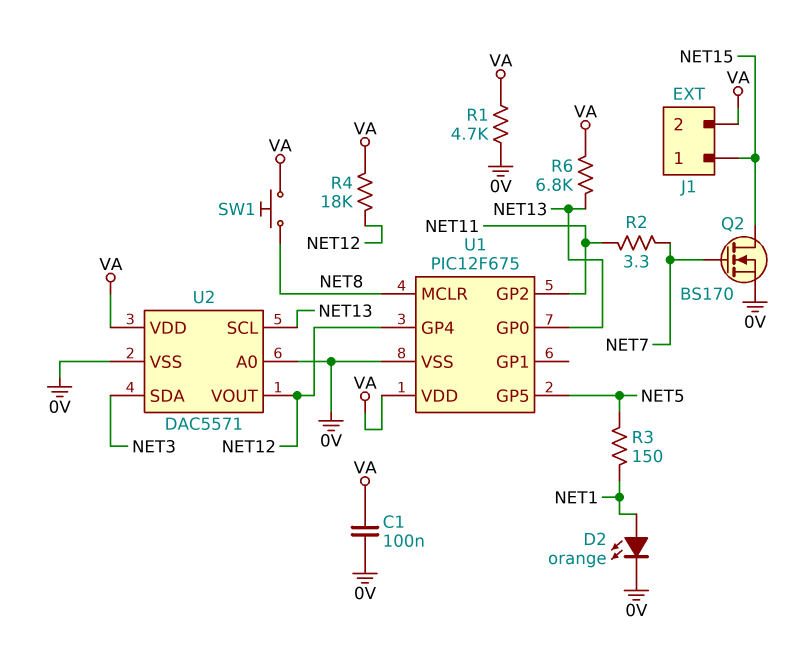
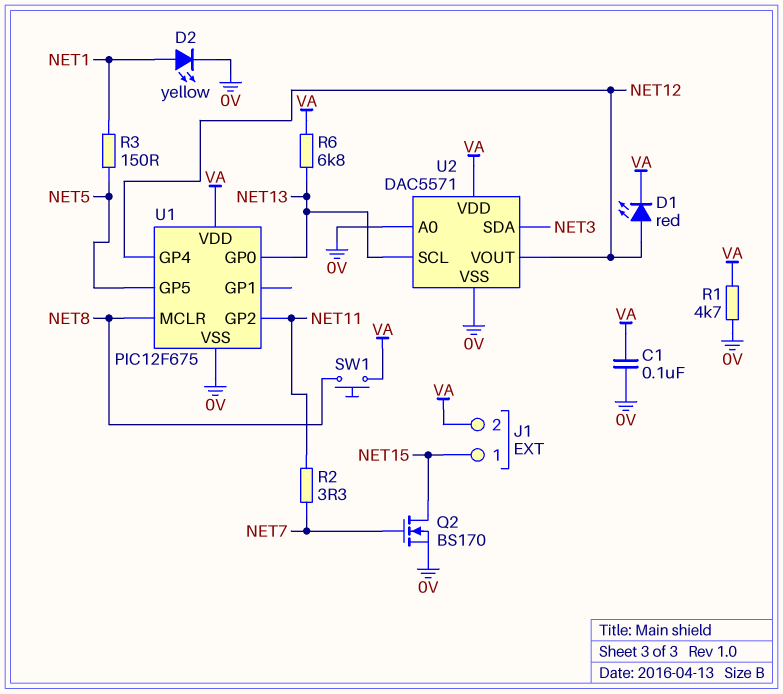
D1: none -> LED red (A NET12, K VA)
D2: LED orange (A NET1, K 0V) -> LED yellow (A NET1, K 0V)
R4: 18k (NET12, VA) -> none

